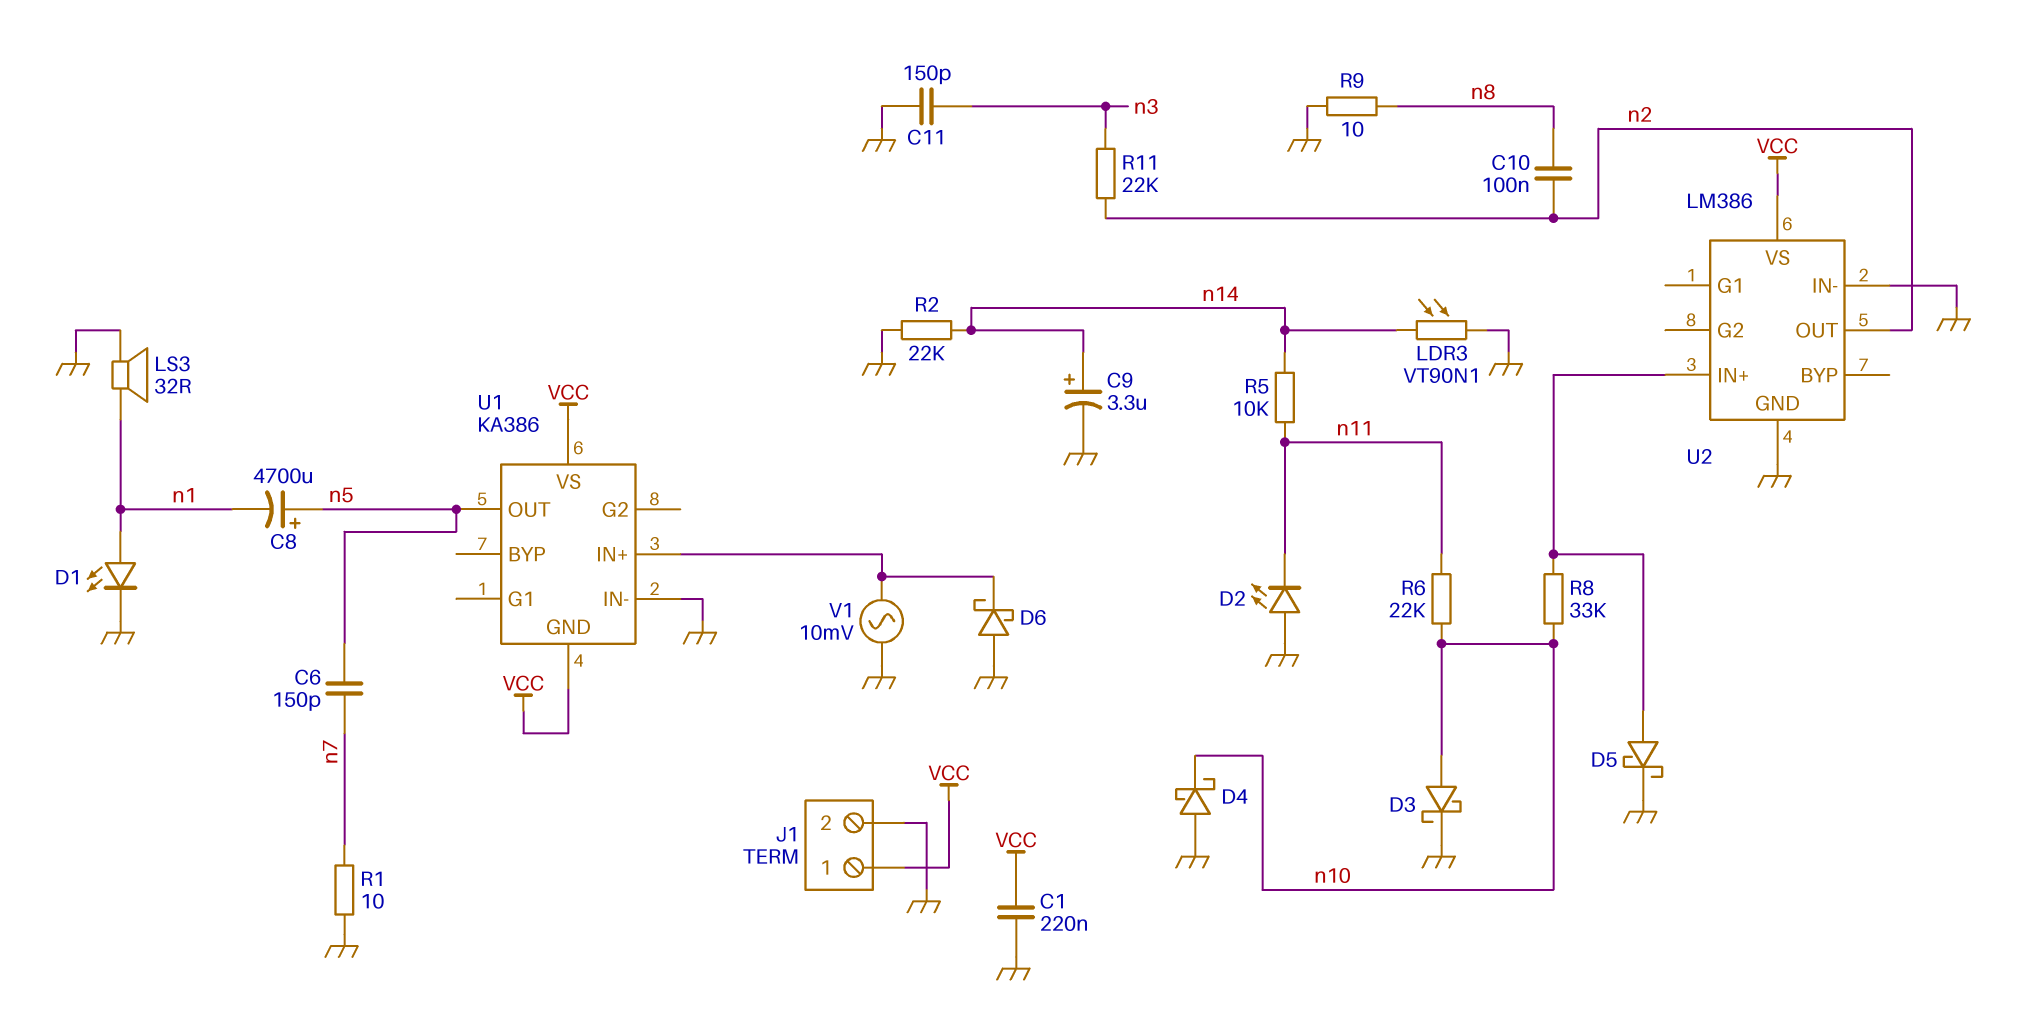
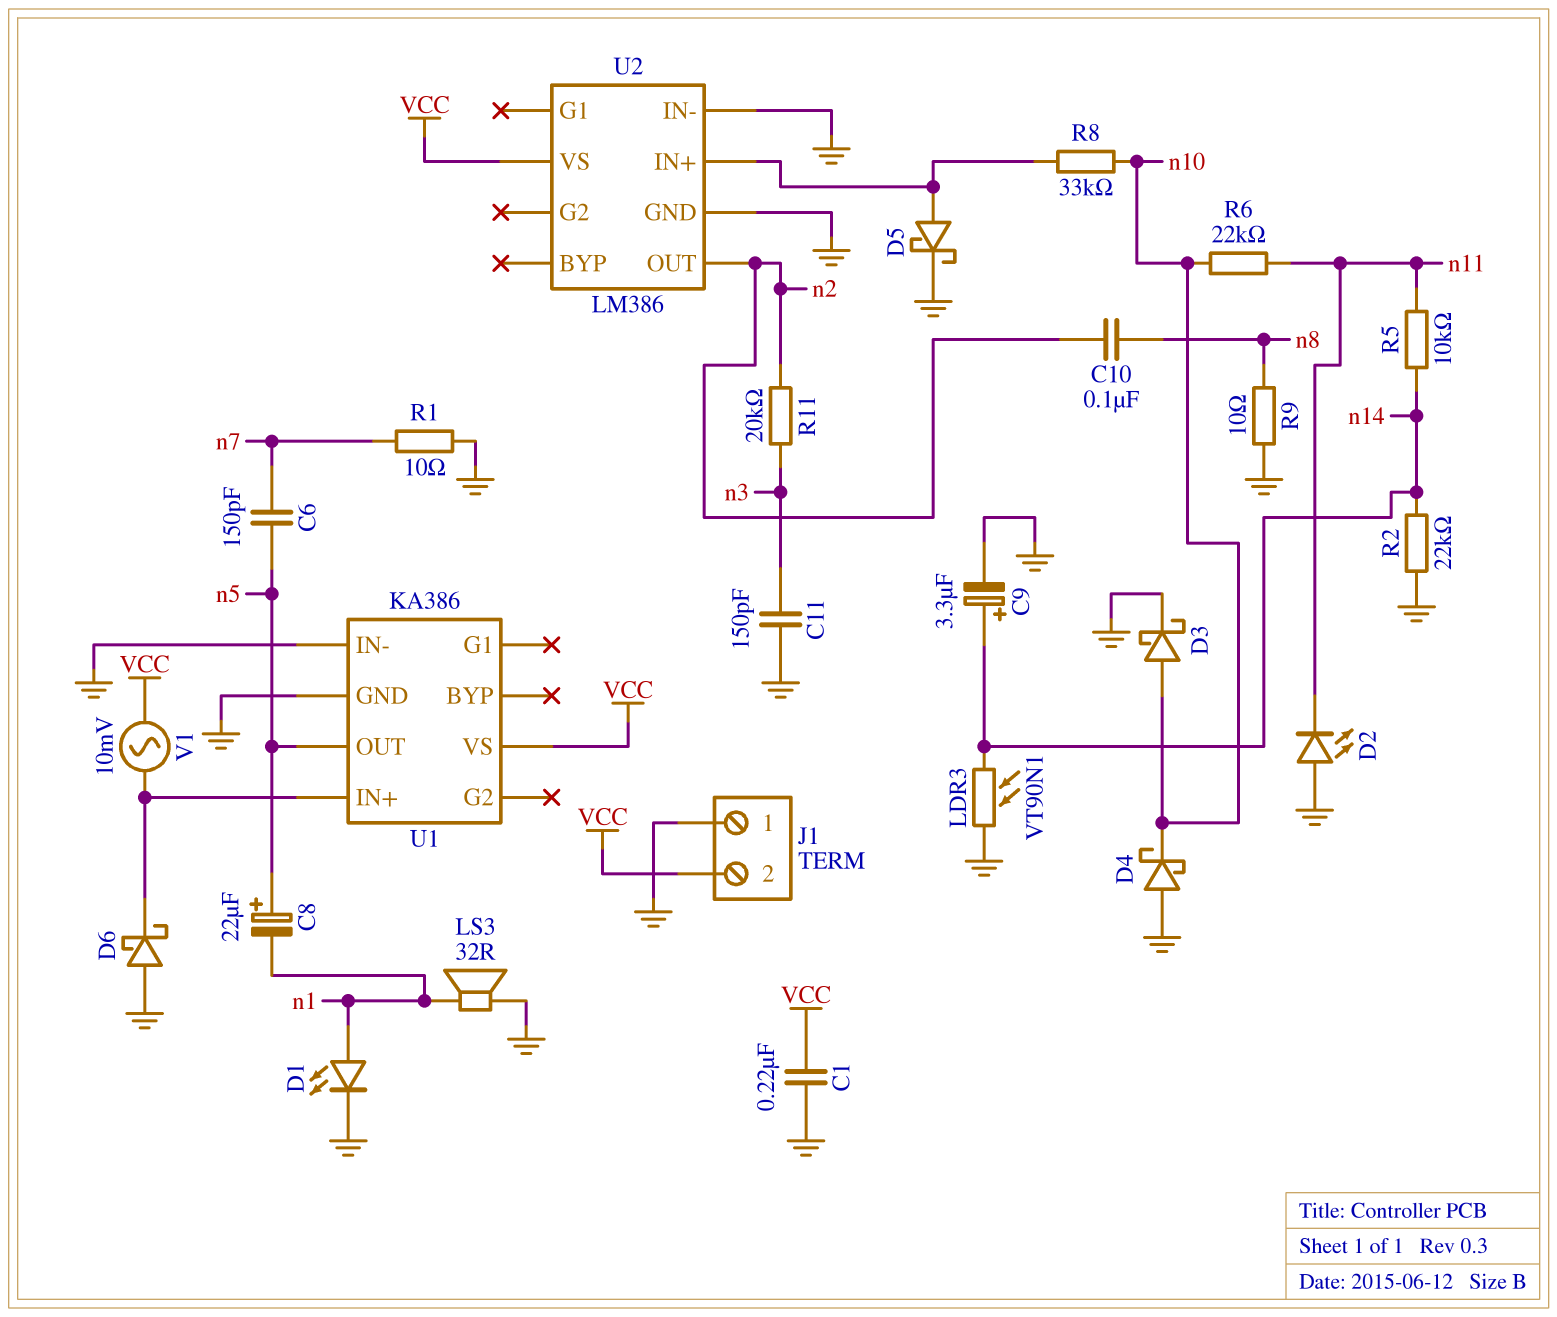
C8: 4700uF (plus n5, minus n1) -> 22uF (plus n5, minus n1)
J1 pin 1: VCC -> GND
J1 pin 2: GND -> VCC
R11: 22k (n2, n3) -> 20k (n2, n3)
U1 pin GND: VCC -> GND
V1: AC 10mV (GND, U1/IN+) -> AC 10mV (U1/IN+, VCC)

